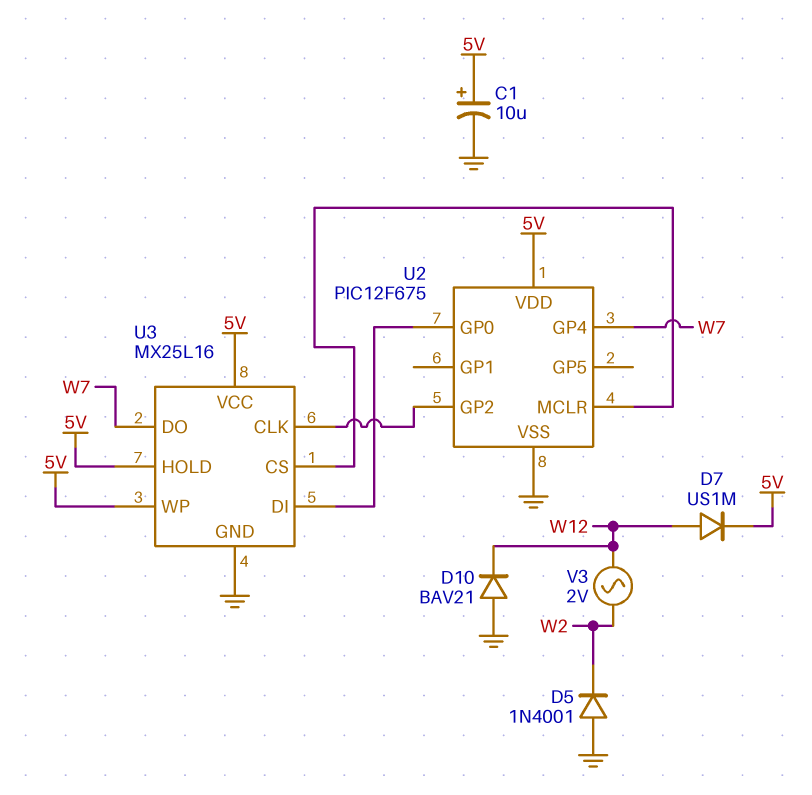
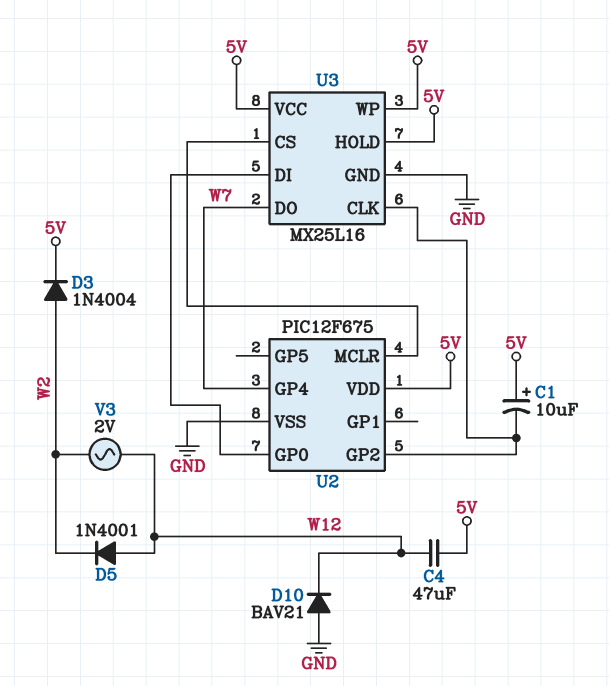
C1: 10uF (plus 5V, minus GND) -> 10uF (plus 5V, minus U2/GP2)
C4: none -> 47uF (5V, W12)
D3: none -> diode 1N4004 (A W2, K 5V)
D5: diode 1N4001 (A GND, K W2) -> diode 1N4001 (A W12, K W2)
D7: diode US1M (A W12, K 5V) -> none

